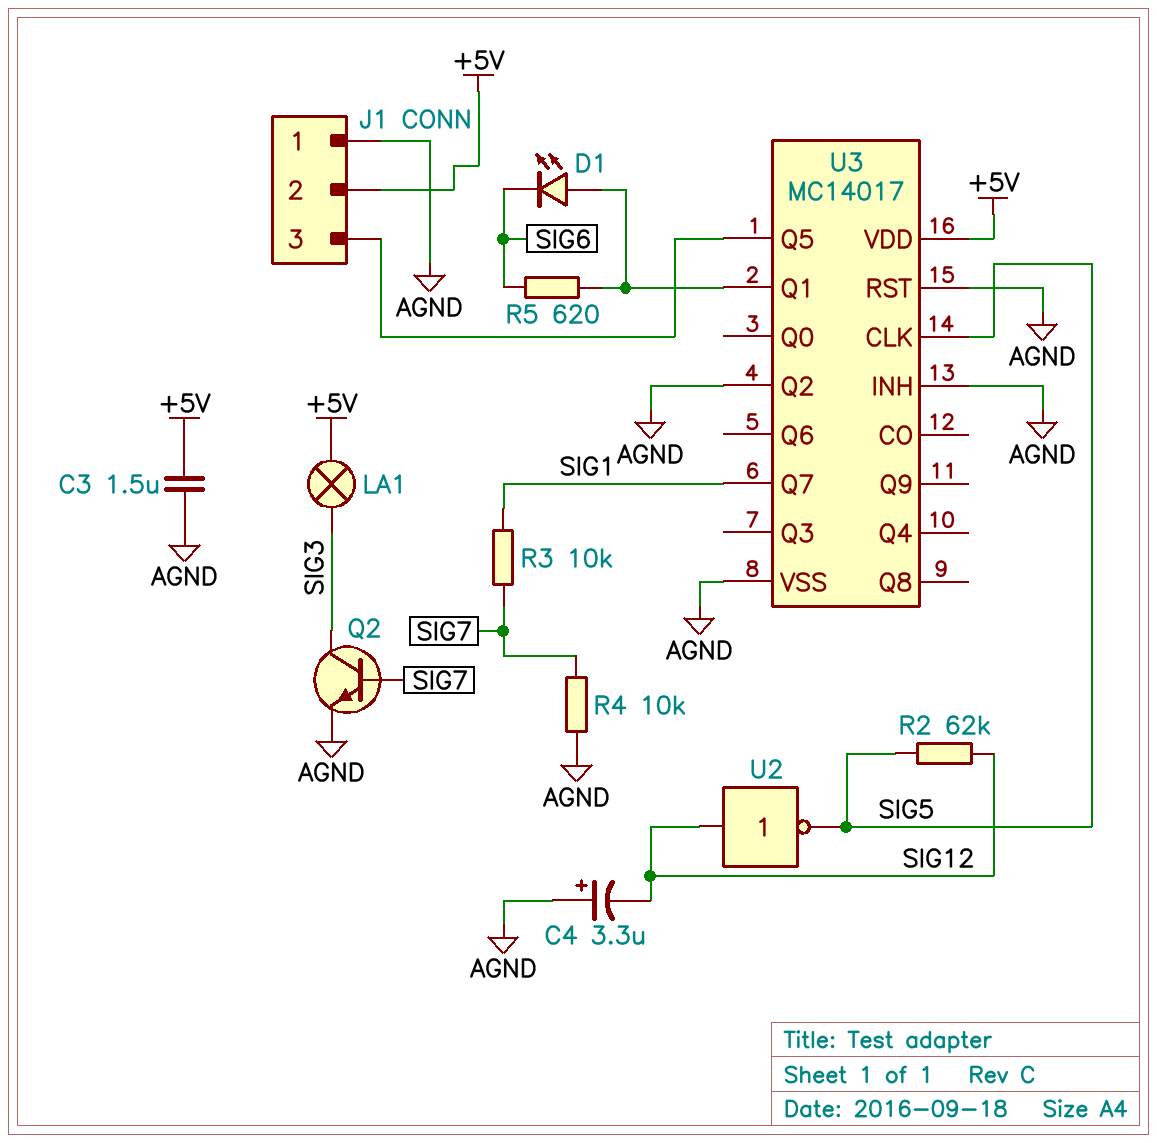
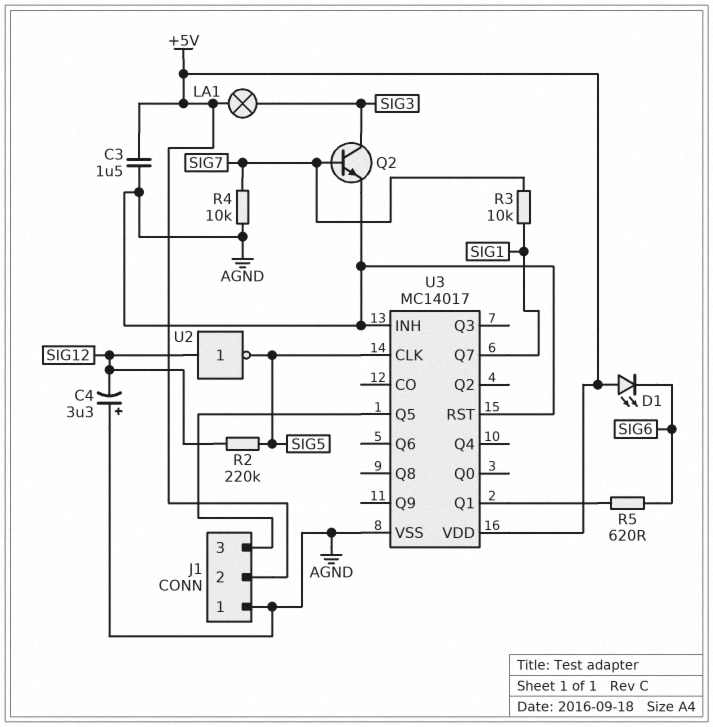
D1: LED (A U3/Q1, K SIG6) -> LED (A +5V, K SIG6)
R2: 62k (SIG5, SIG12) -> 220k (SIG5, SIG12)
U3 pin Q2: AGND -> none

